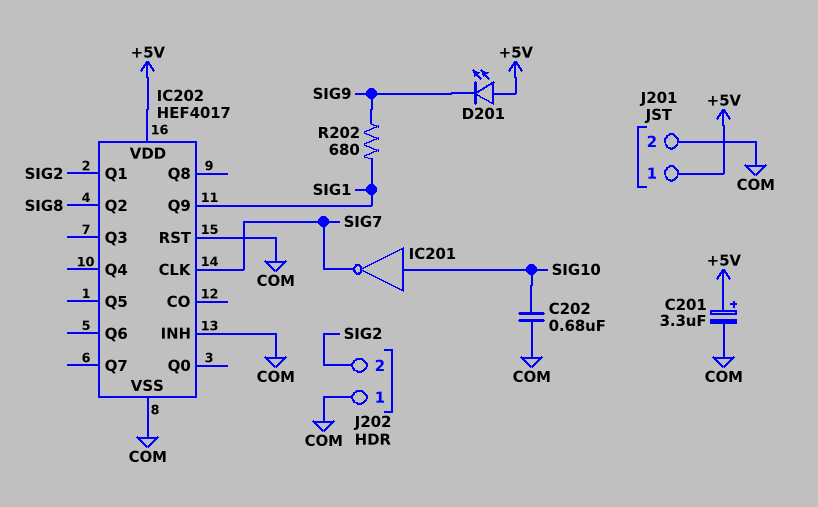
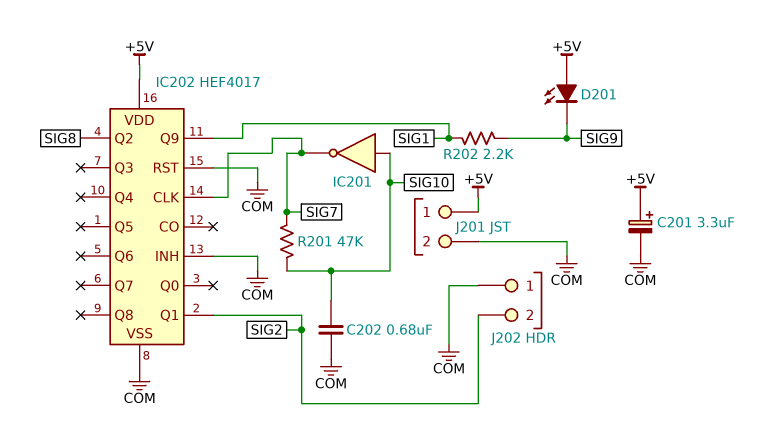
R201: none -> 47k (SIG7, SIG10)
R202: 680 (SIG1, SIG9) -> 2.2k (SIG1, SIG9)

